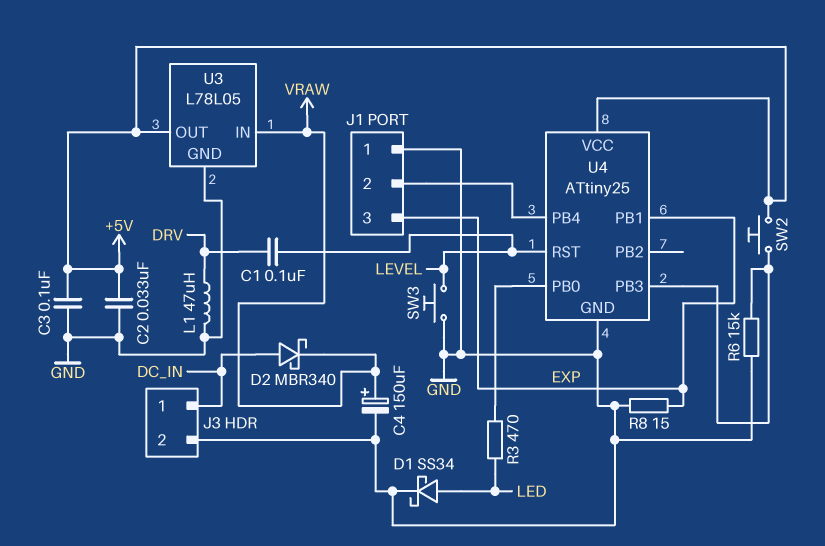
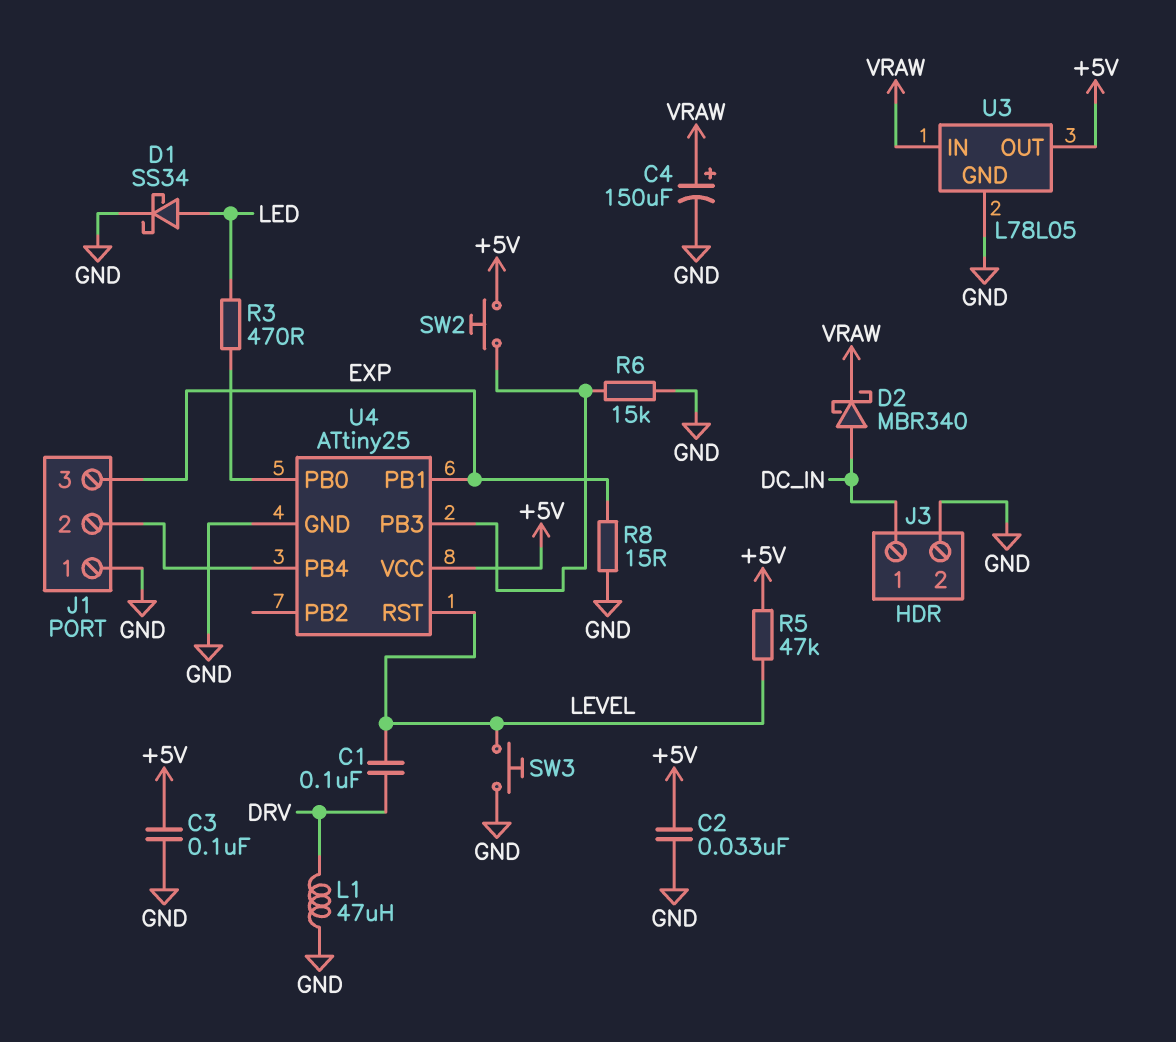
R5: none -> 47k (+5V, LEVEL)

